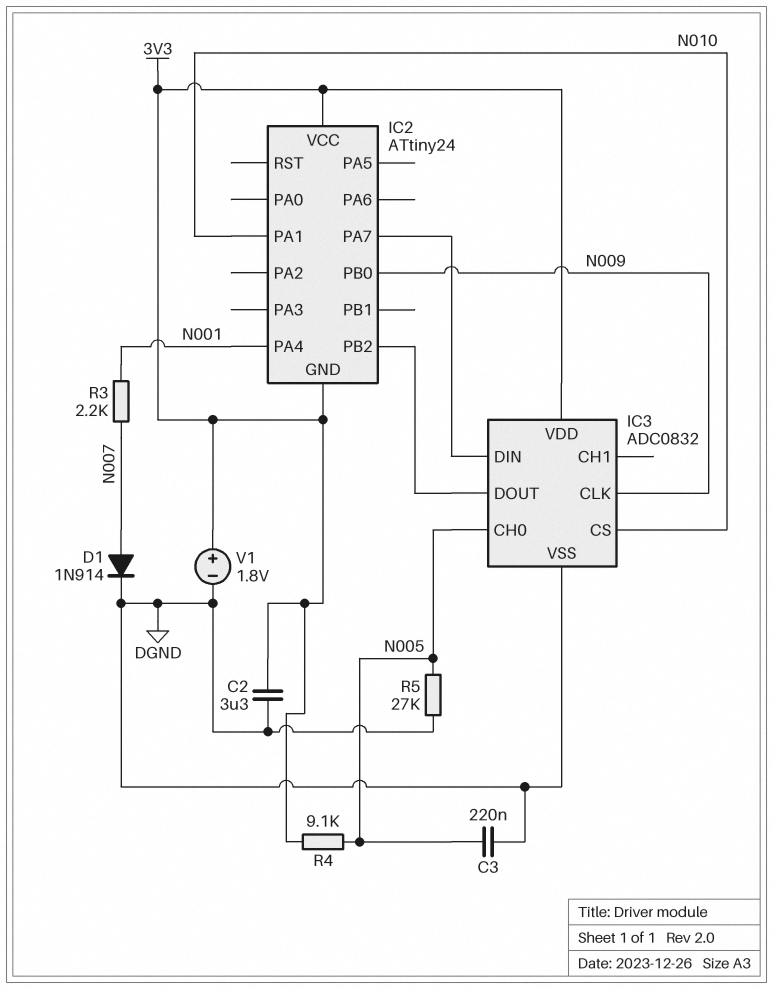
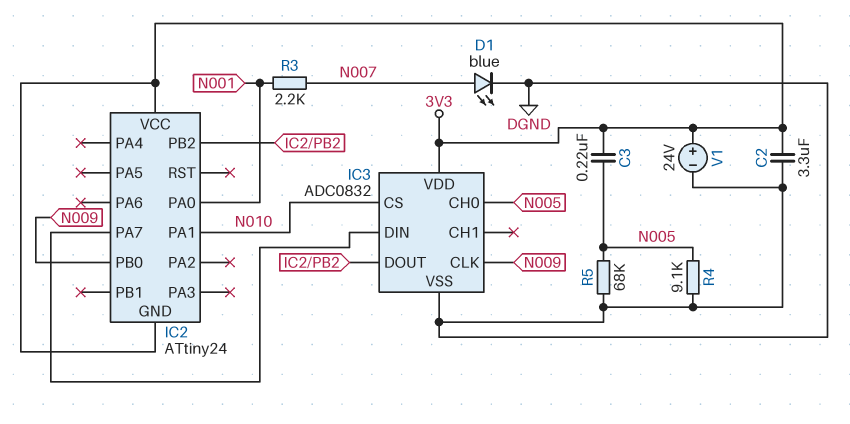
C3: 220nF (DGND, N005) -> 220nF (3V3, N005)
D1: diode 1N914 (A N007, K DGND) -> LED blue (A N007, K DGND)
IC2 pin PA0: none -> N001
IC2 pin PA4: N001 -> none
R4: 9.1k (3V3, N005) -> 9.1k (DGND, N005)
R5: 27k (DGND, N005) -> 68k (DGND, N005)
V1: 1.8V (plus 3V3, minus DGND) -> 24V (plus 3V3, minus DGND)

